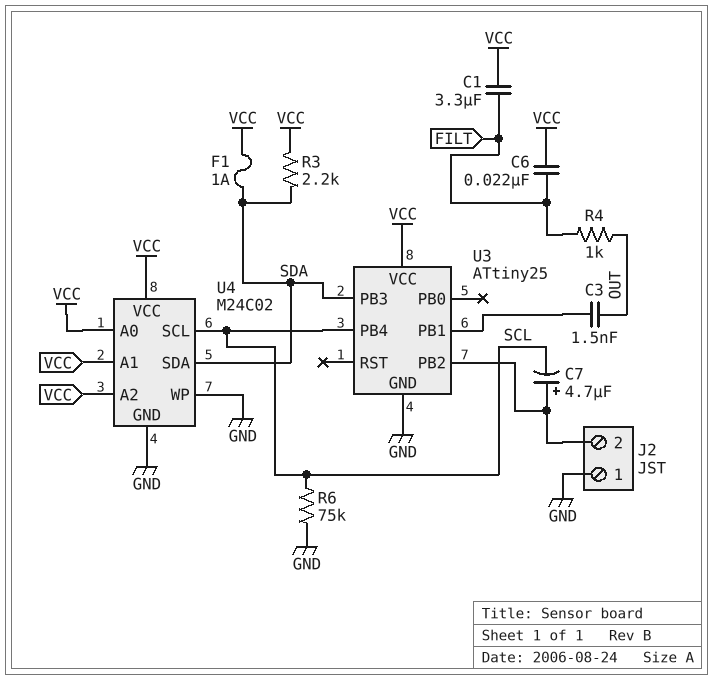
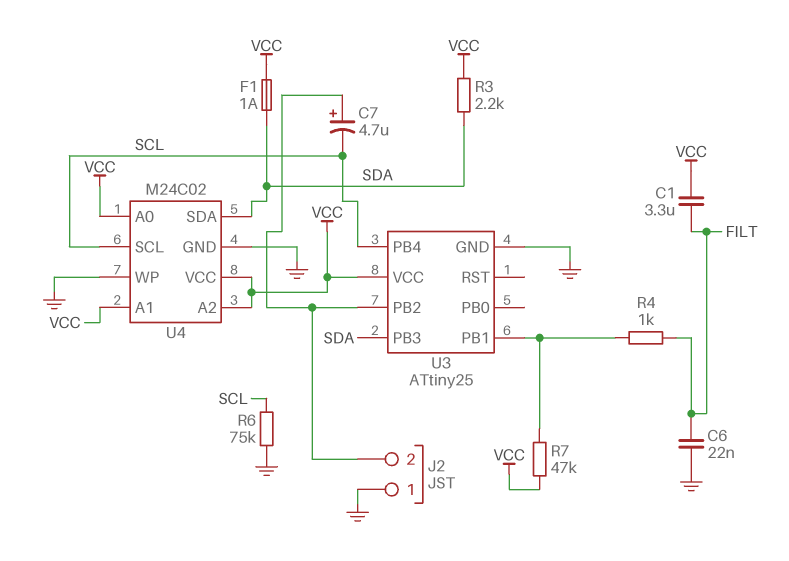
C3: 1.5nF (OUT, U3/PB1) -> none
C6: 22nF (FILT, VCC) -> 22nF (FILT, GND)
R4: 1k (FILT, OUT) -> 1k (FILT, U3/PB1)
R7: none -> 47k (U3/PB1, VCC)

